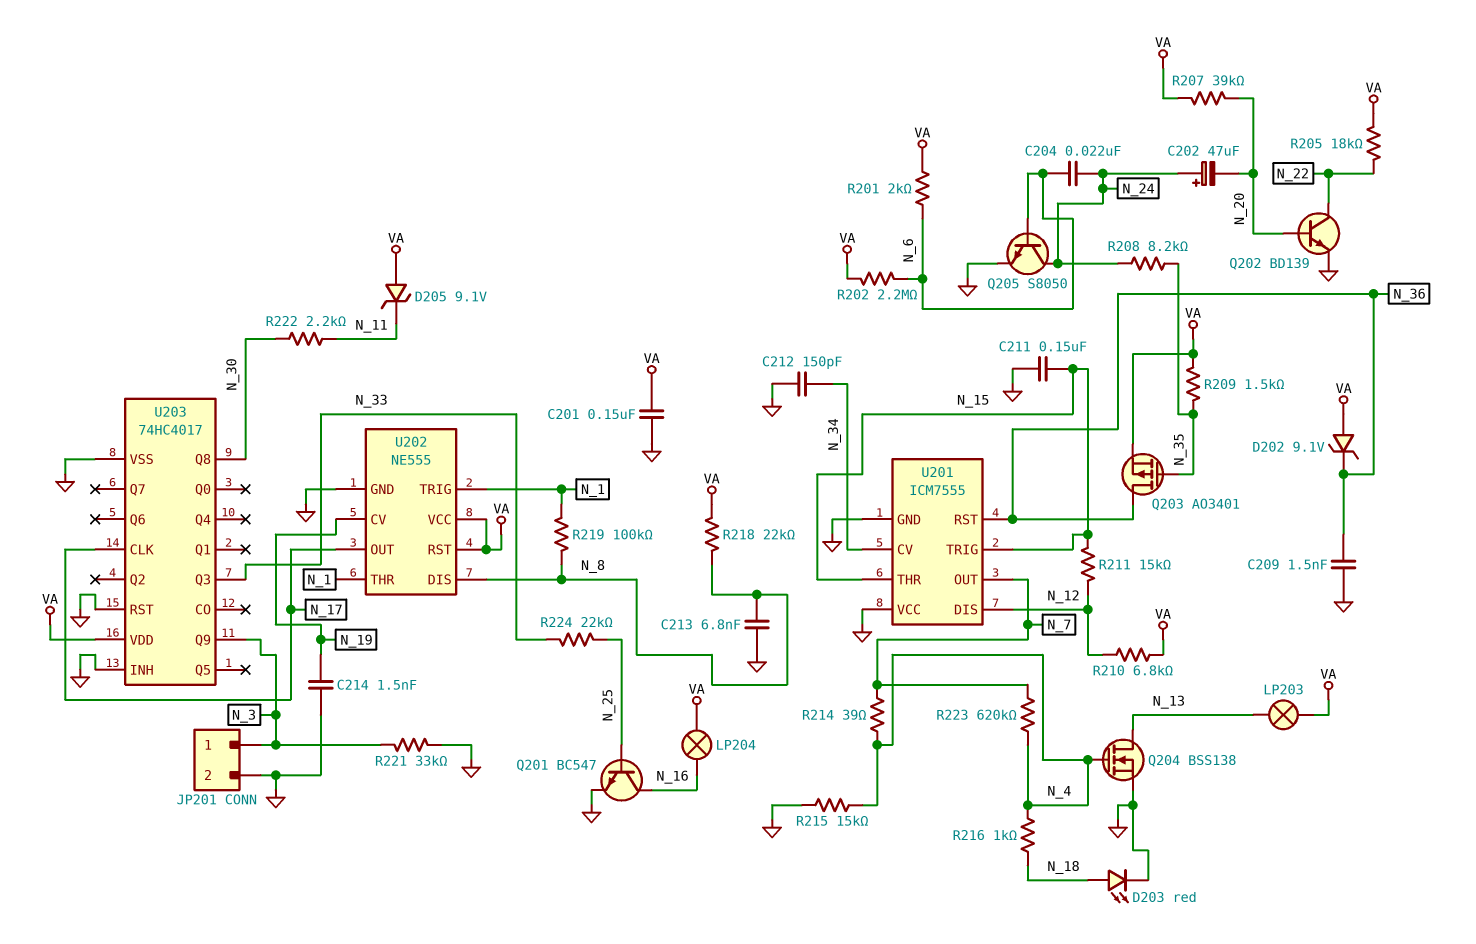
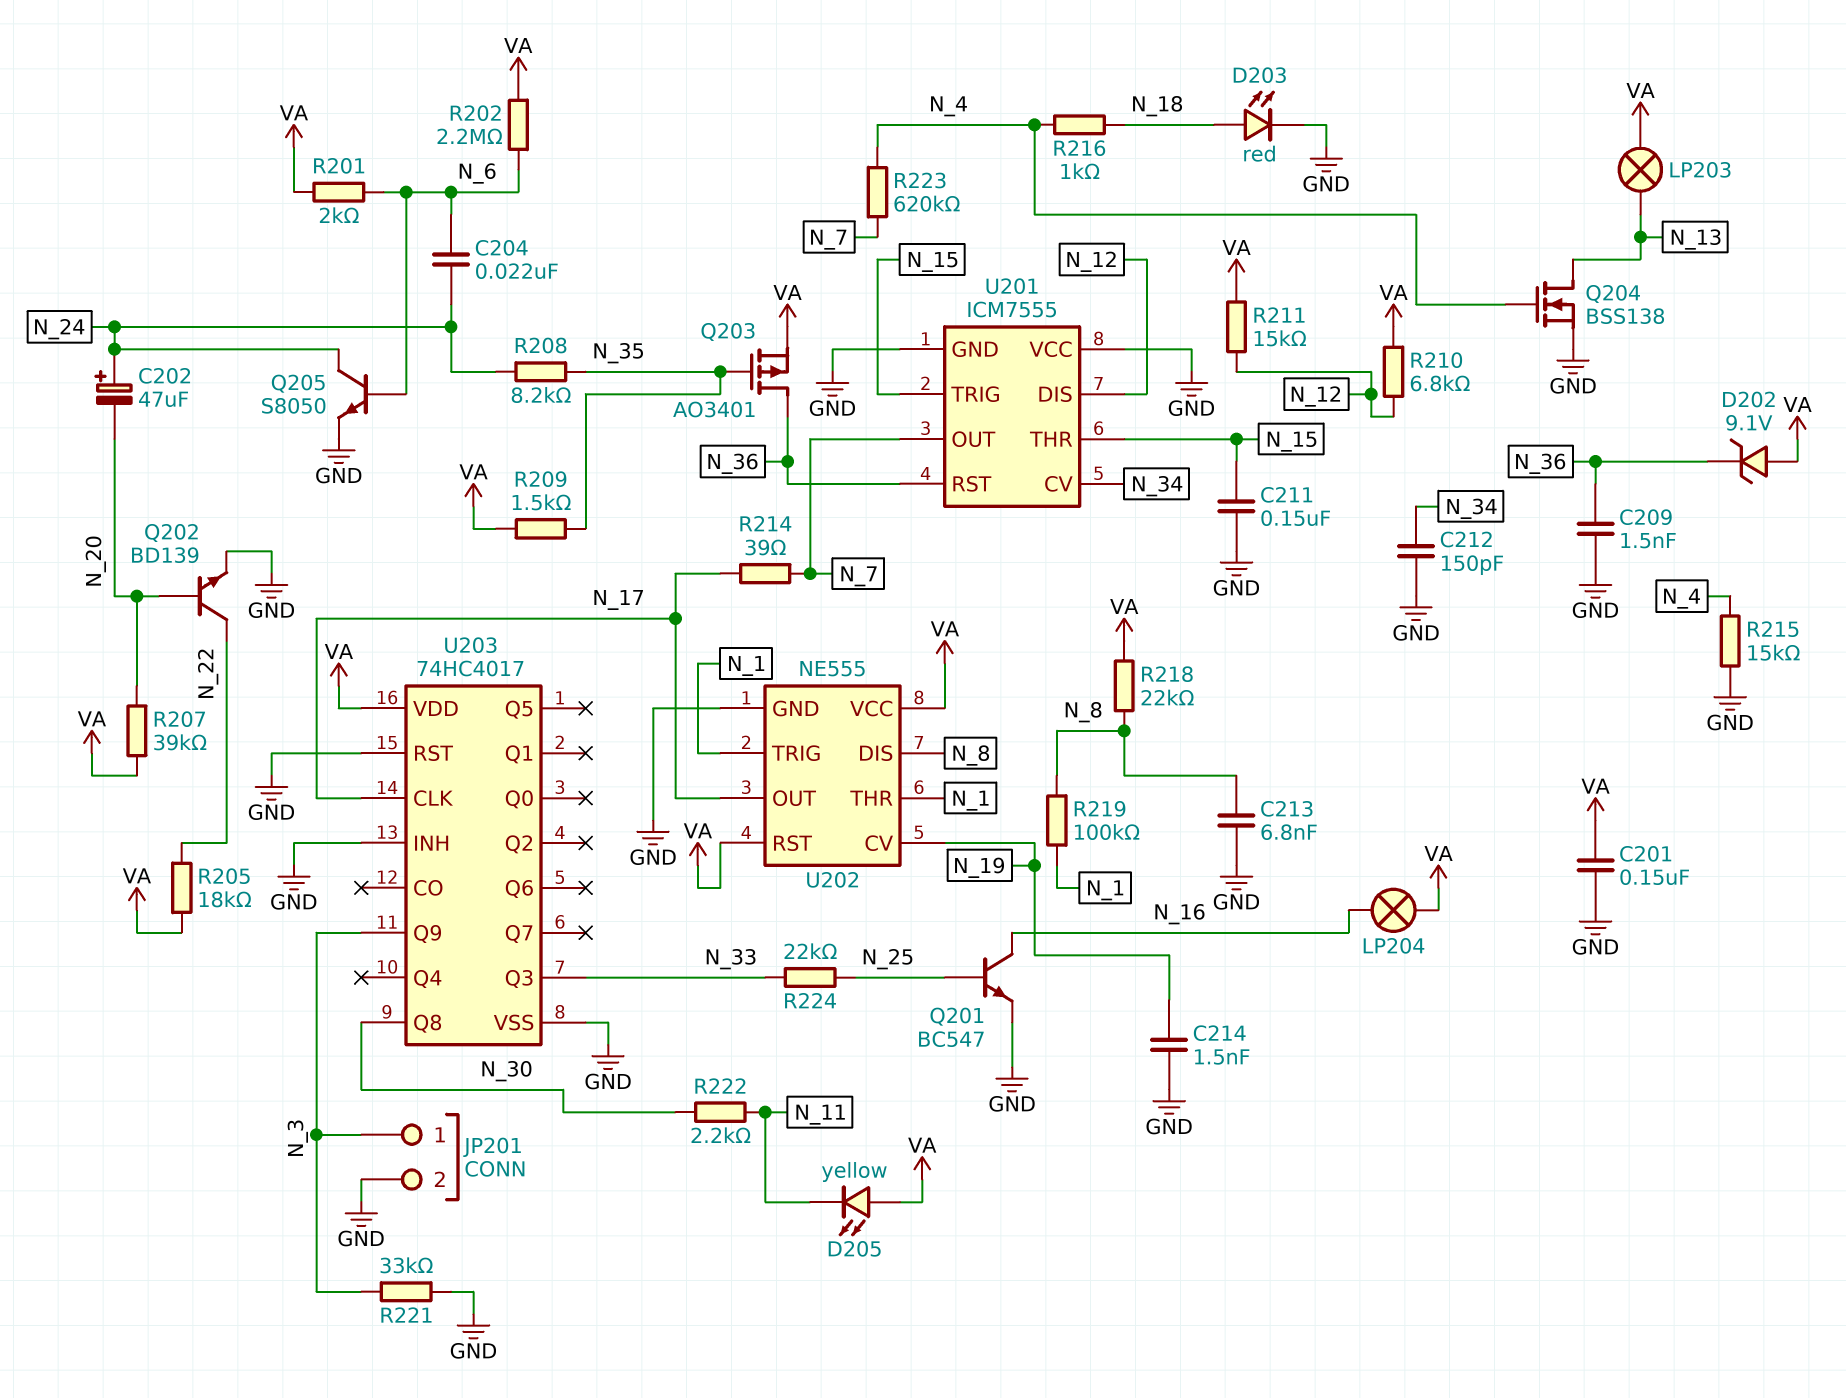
D205: zener 9.1V (A VA, K N_11) -> LED yellow (A VA, K N_11)
R211: 15k (N_12, N_15) -> 15k (N_12, VA)
R214: 39 (N_4, N_7) -> 39 (N_7, N_17)

